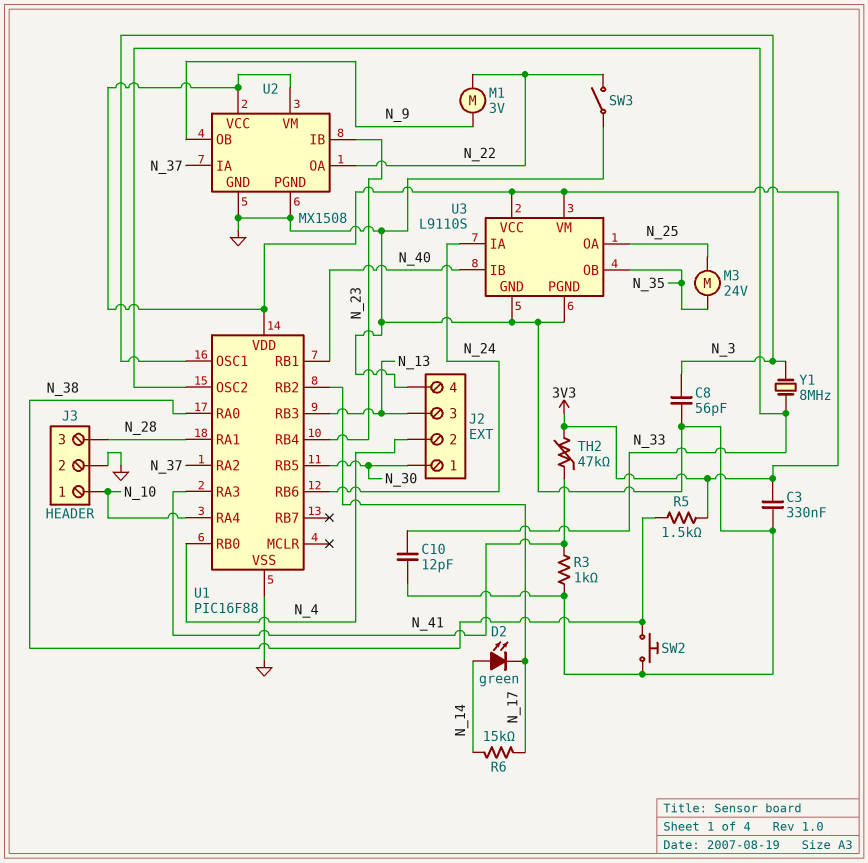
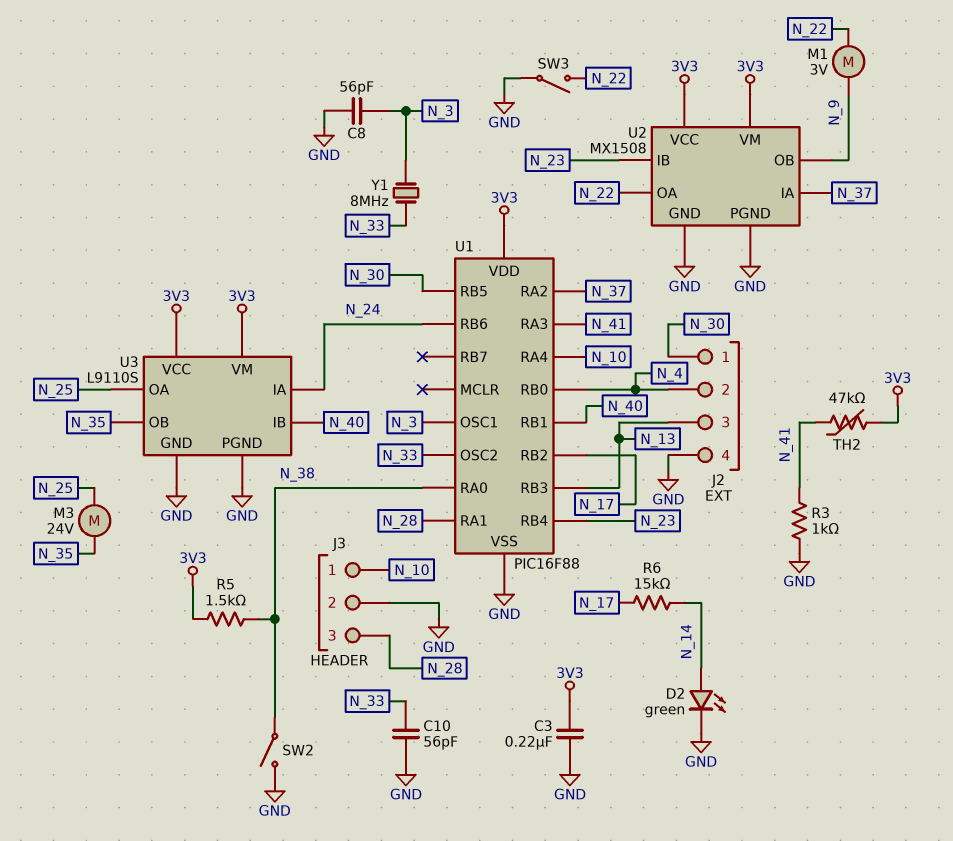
C3: 330nF (3V3, GND) -> 220nF (3V3, GND)
C10: 12pF (GND, N_33) -> 56pF (GND, N_33)
D2: LED green (A N_14, K N_17) -> LED green (A N_14, K GND)
SW2: button (GND, N_38) -> switch (GND, N_38)

